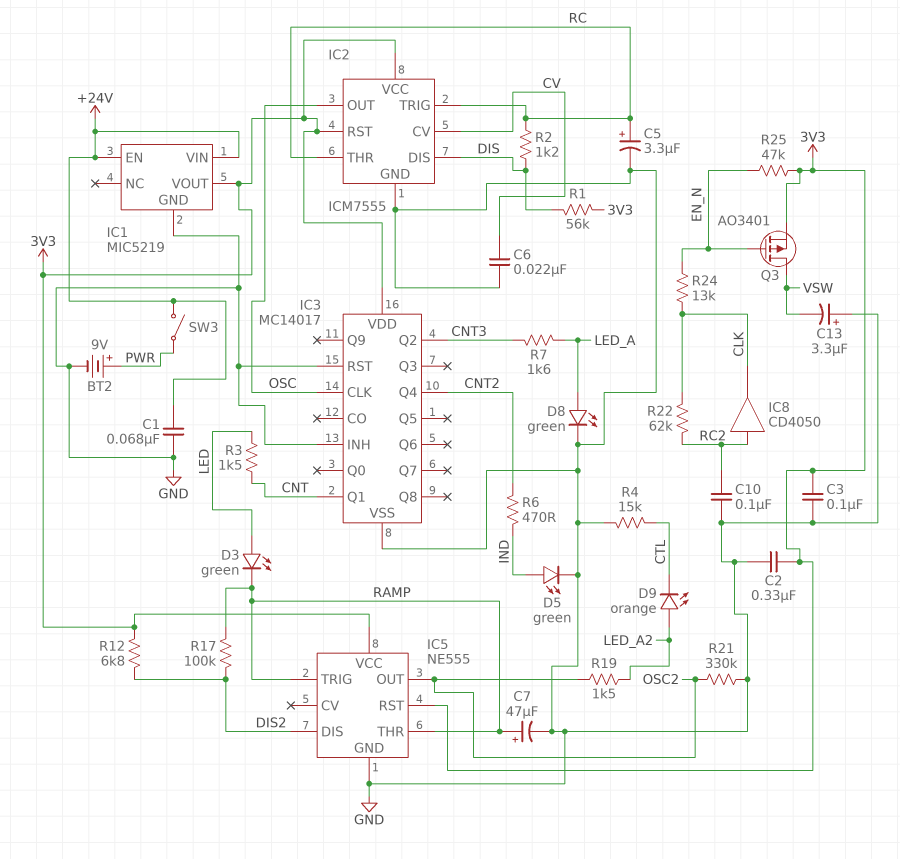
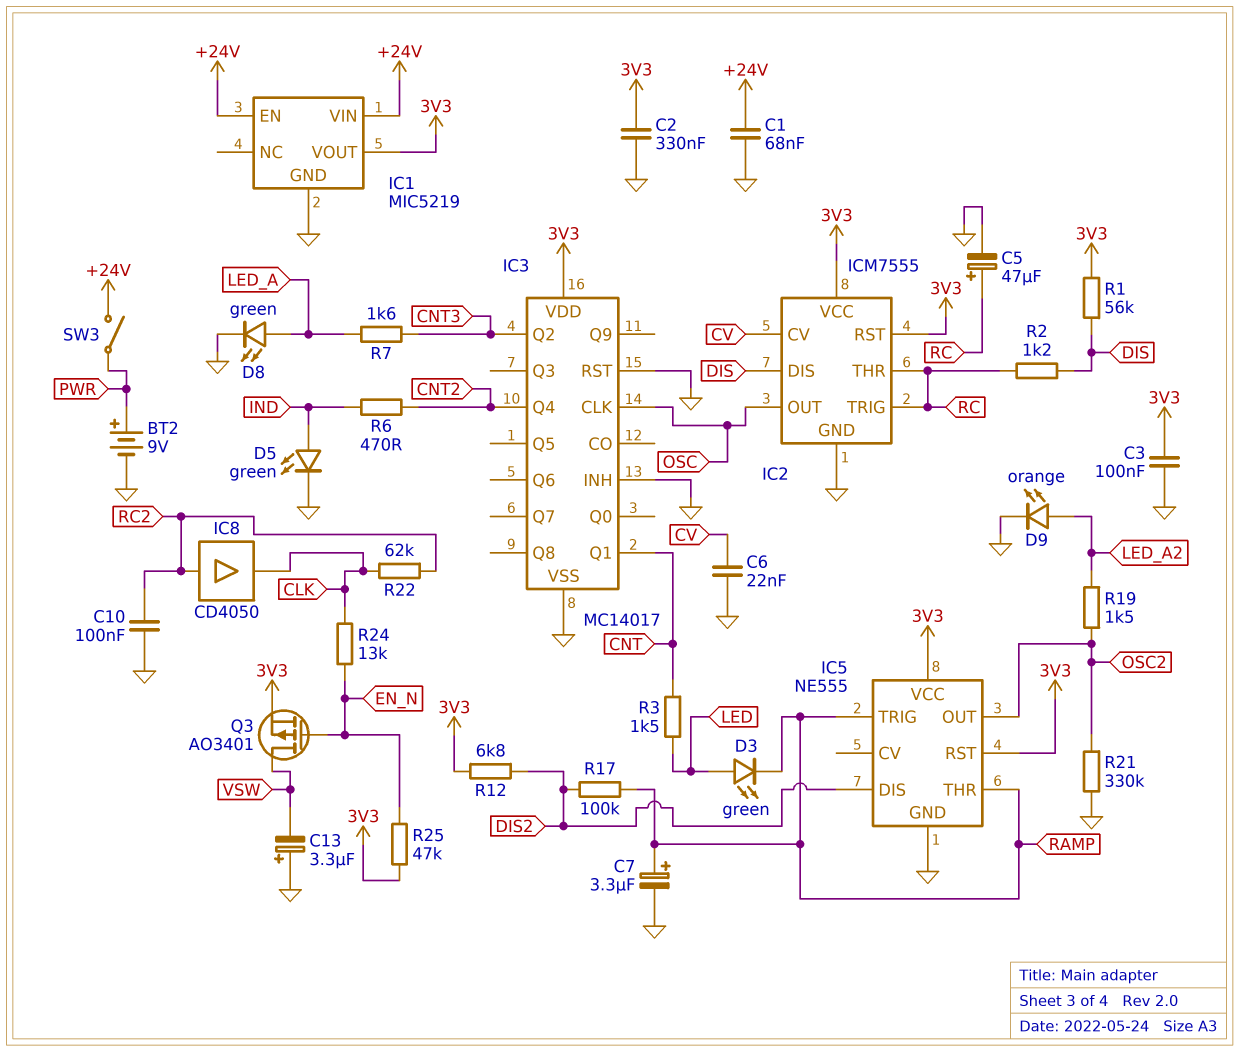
C5: 3.3uF (plus RC, minus GND) -> 47uF (plus RC, minus GND)
C7: 47uF (plus RAMP, minus GND) -> 3.3uF (plus RAMP, minus GND)
D9: LED orange (A LED_A2, K CTL) -> LED orange (A LED_A2, K GND)
R4: 15k (CTL, GND) -> none

